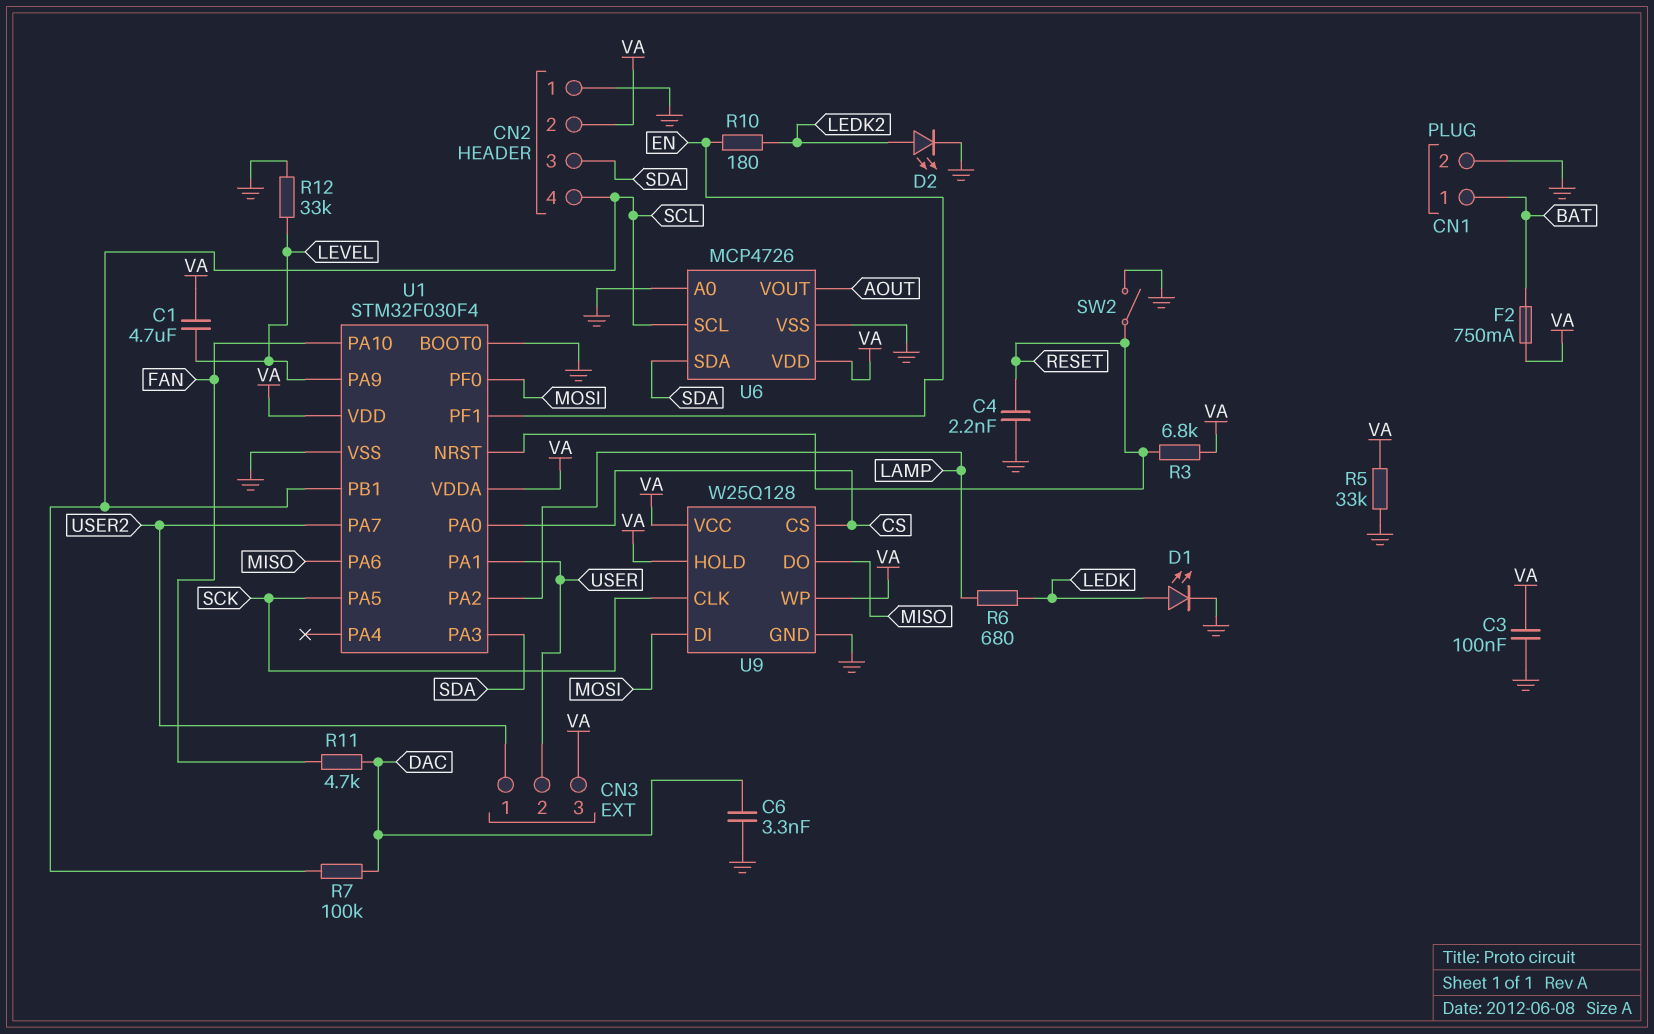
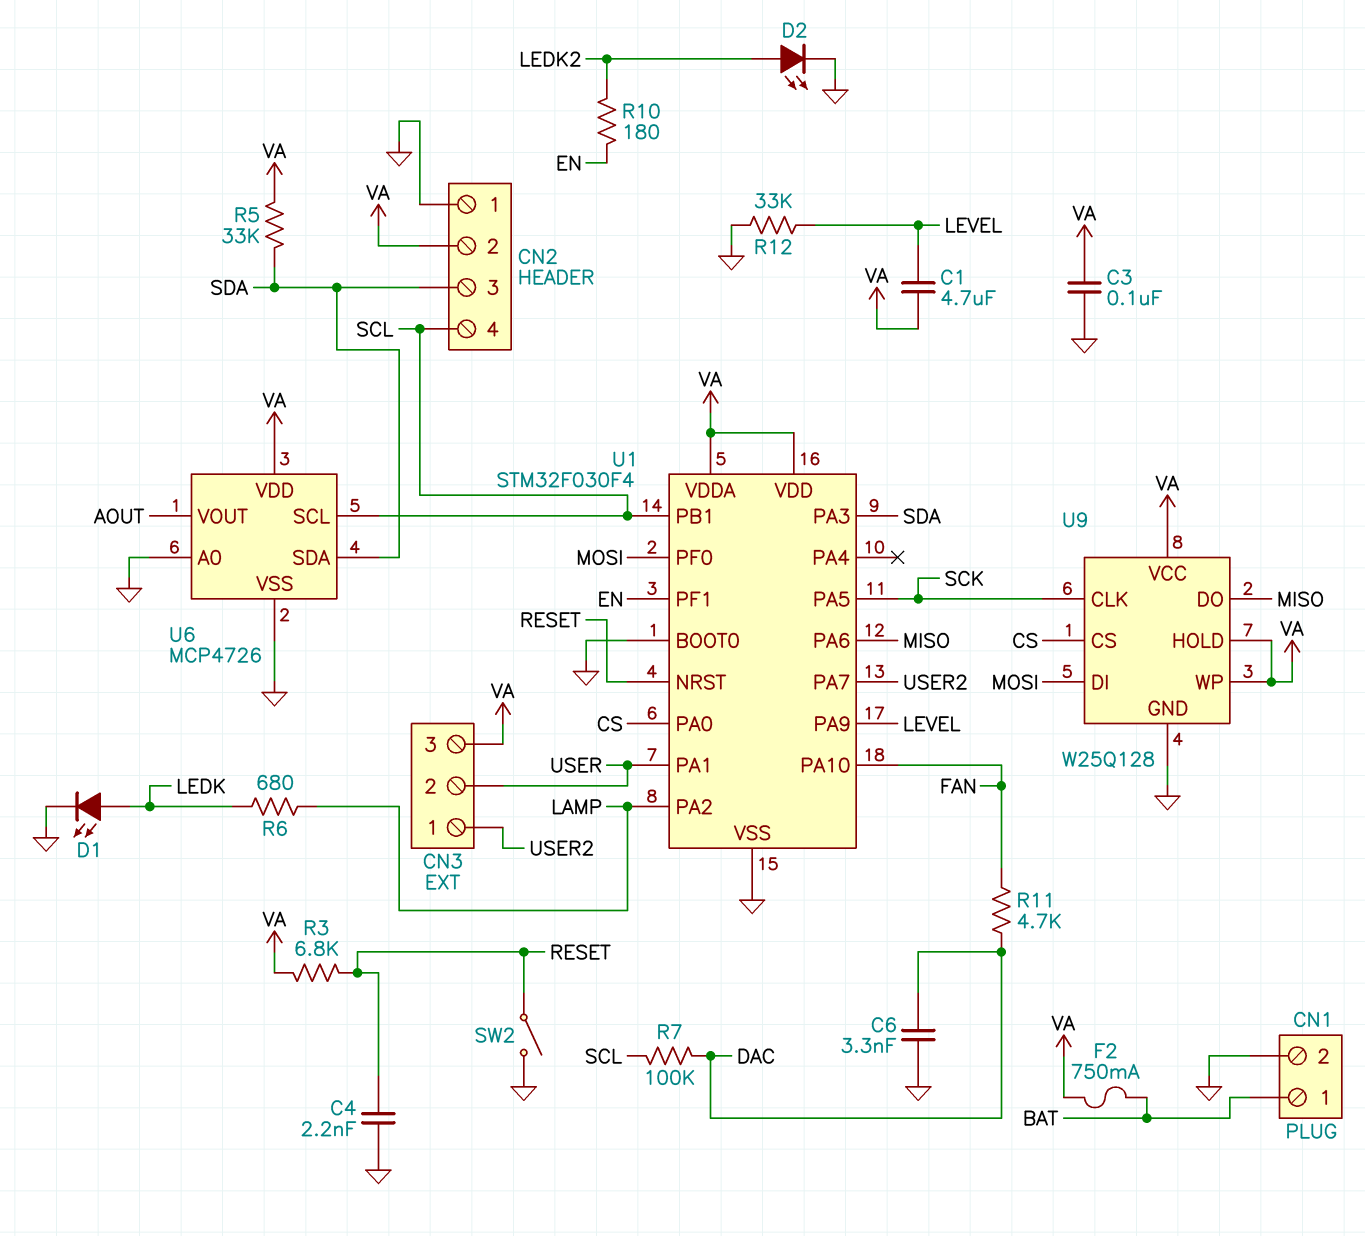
R5: 33k (GND, VA) -> 33k (SDA, VA)

